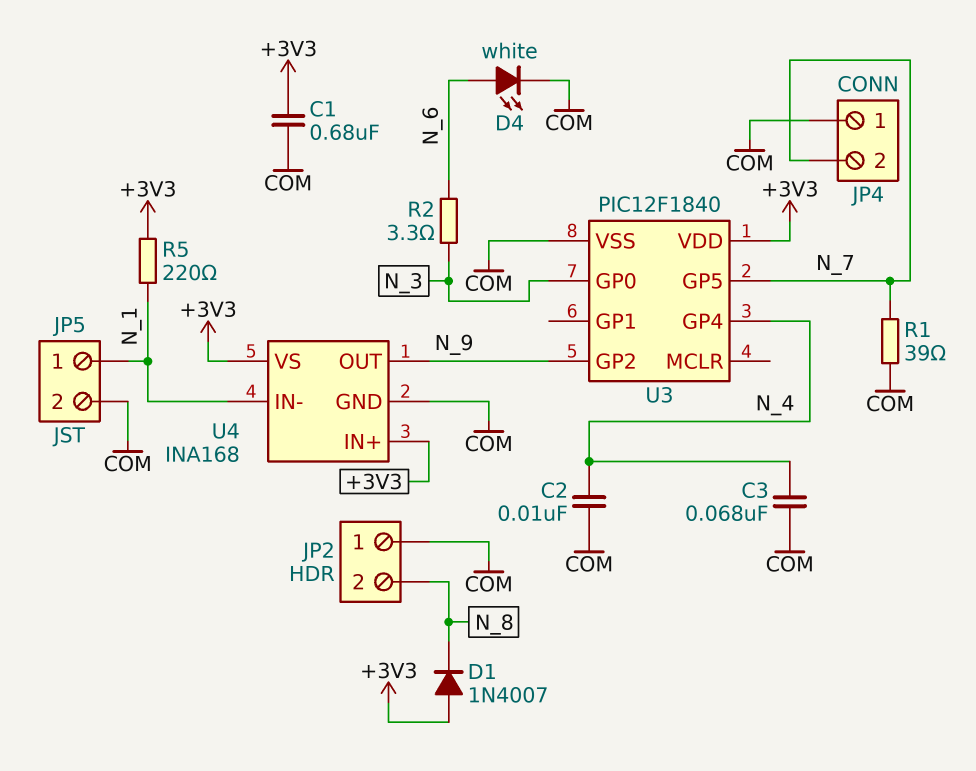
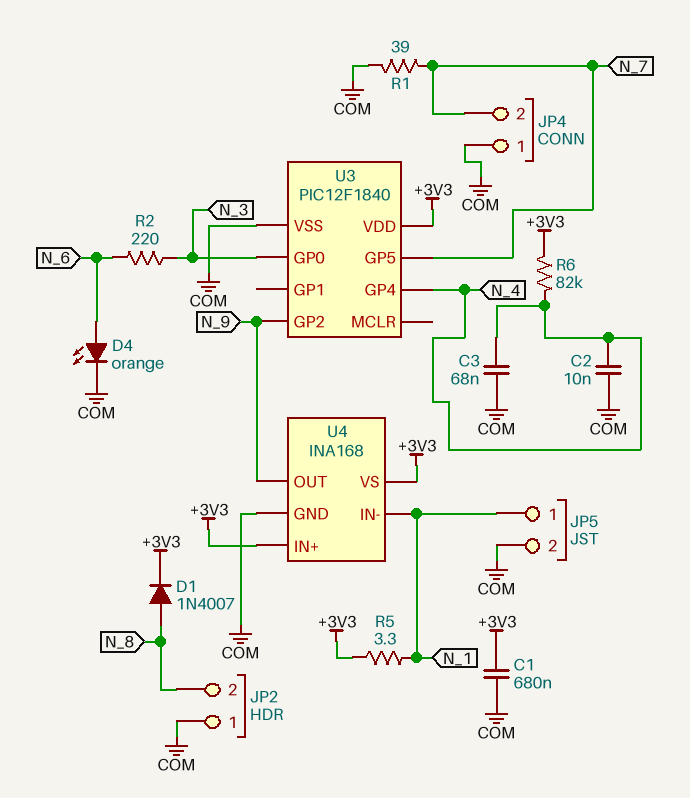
D1: diode 1N4007 (A +3V3, K N_8) -> diode 1N4007 (A N_8, K +3V3)
D4: LED white (A N_6, K COM) -> LED orange (A N_6, K COM)
R2: 3.3 (N_3, N_6) -> 220 (N_3, N_6)
R5: 220 (+3V3, N_1) -> 3.3 (+3V3, N_1)
R6: none -> 82k (+3V3, N_4)

